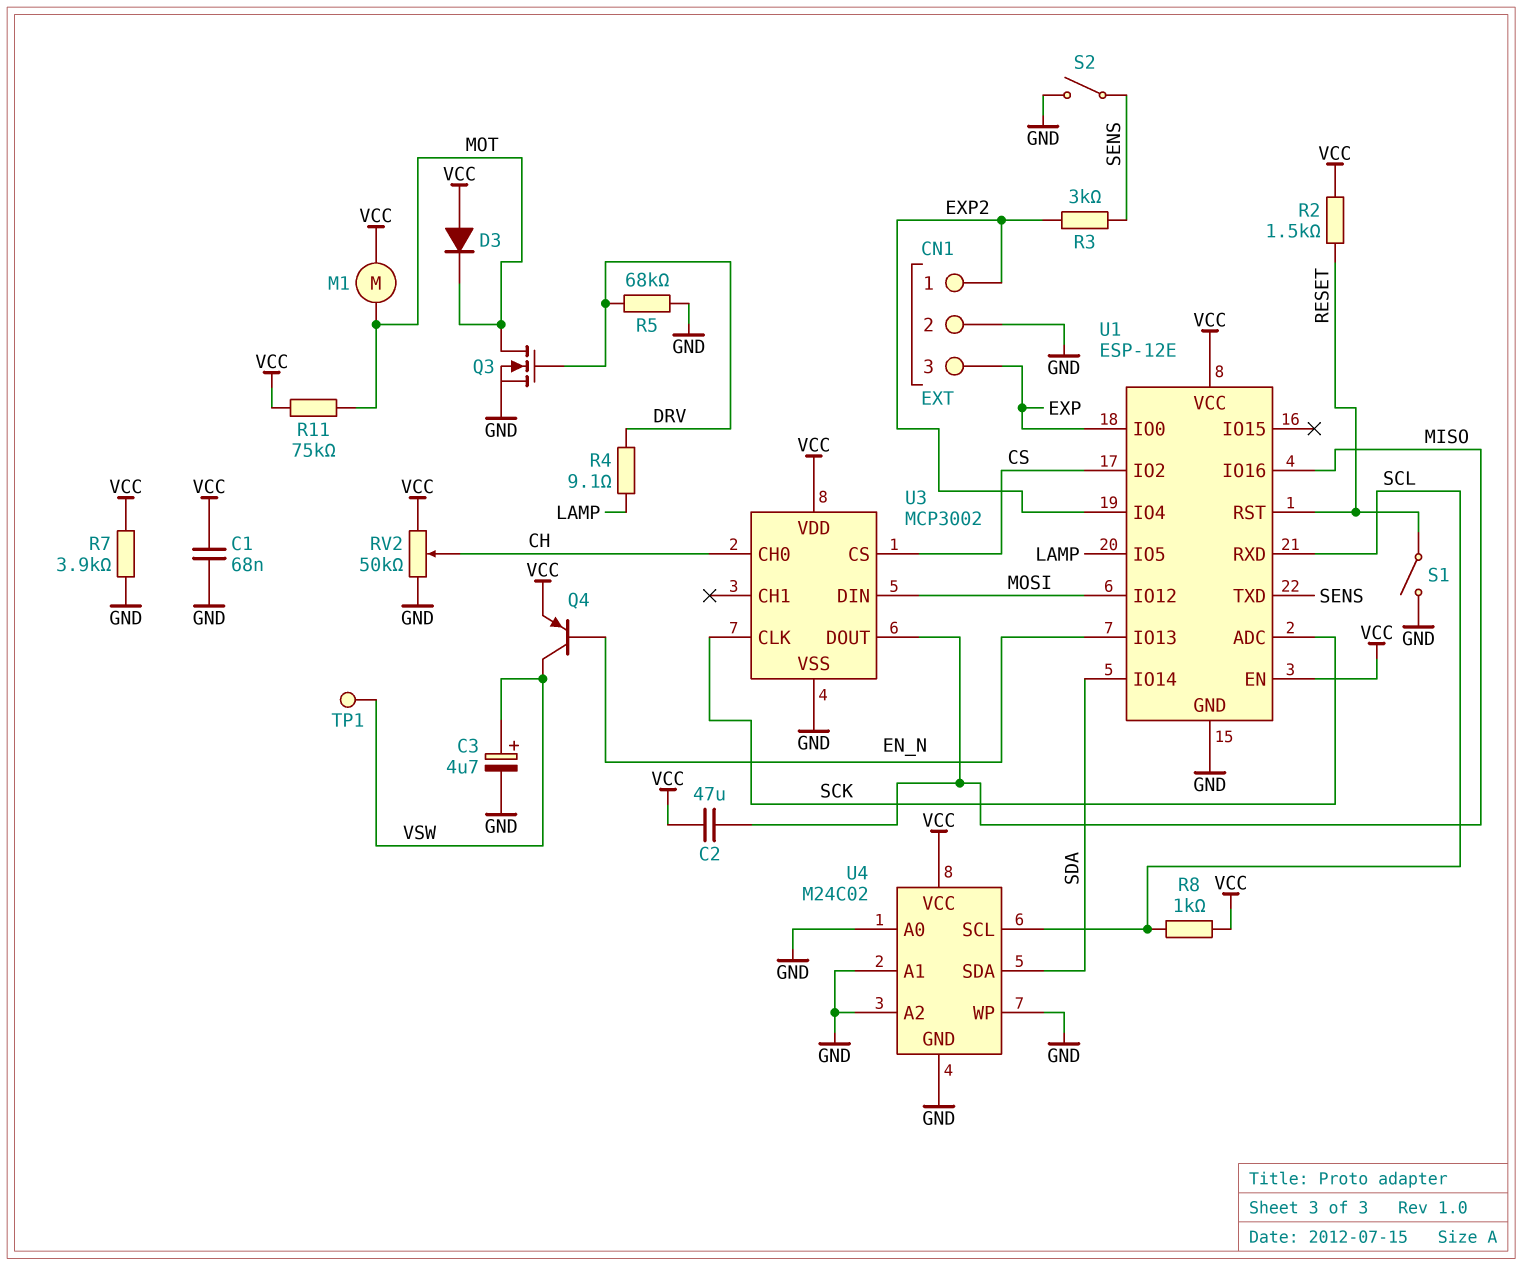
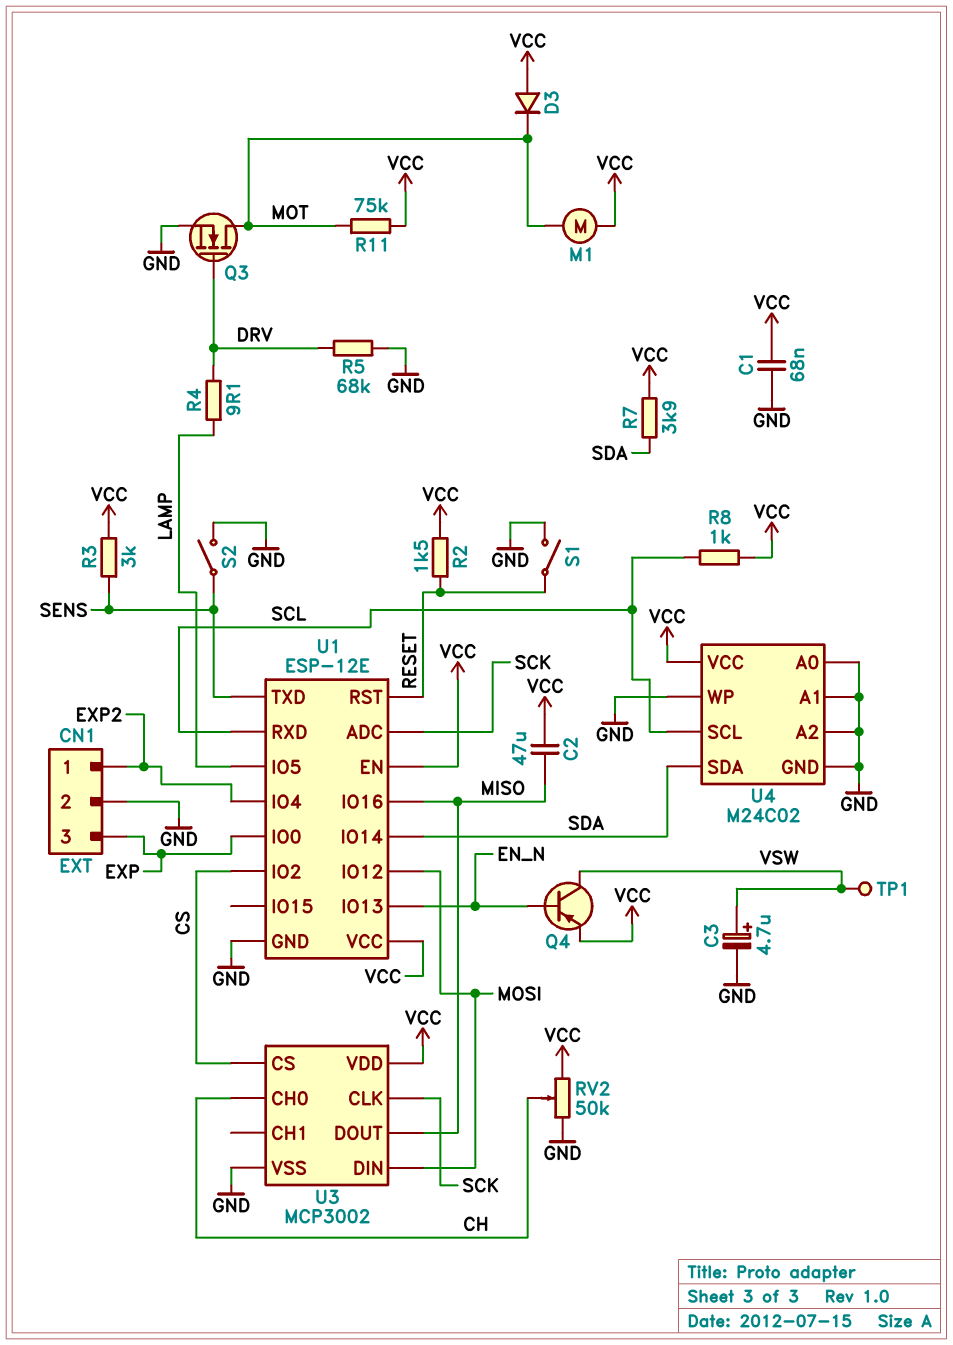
R3: 3k (EXP2, SENS) -> 3k (SENS, VCC)
R7: 3.9k (GND, VCC) -> 3.9k (SDA, VCC)

